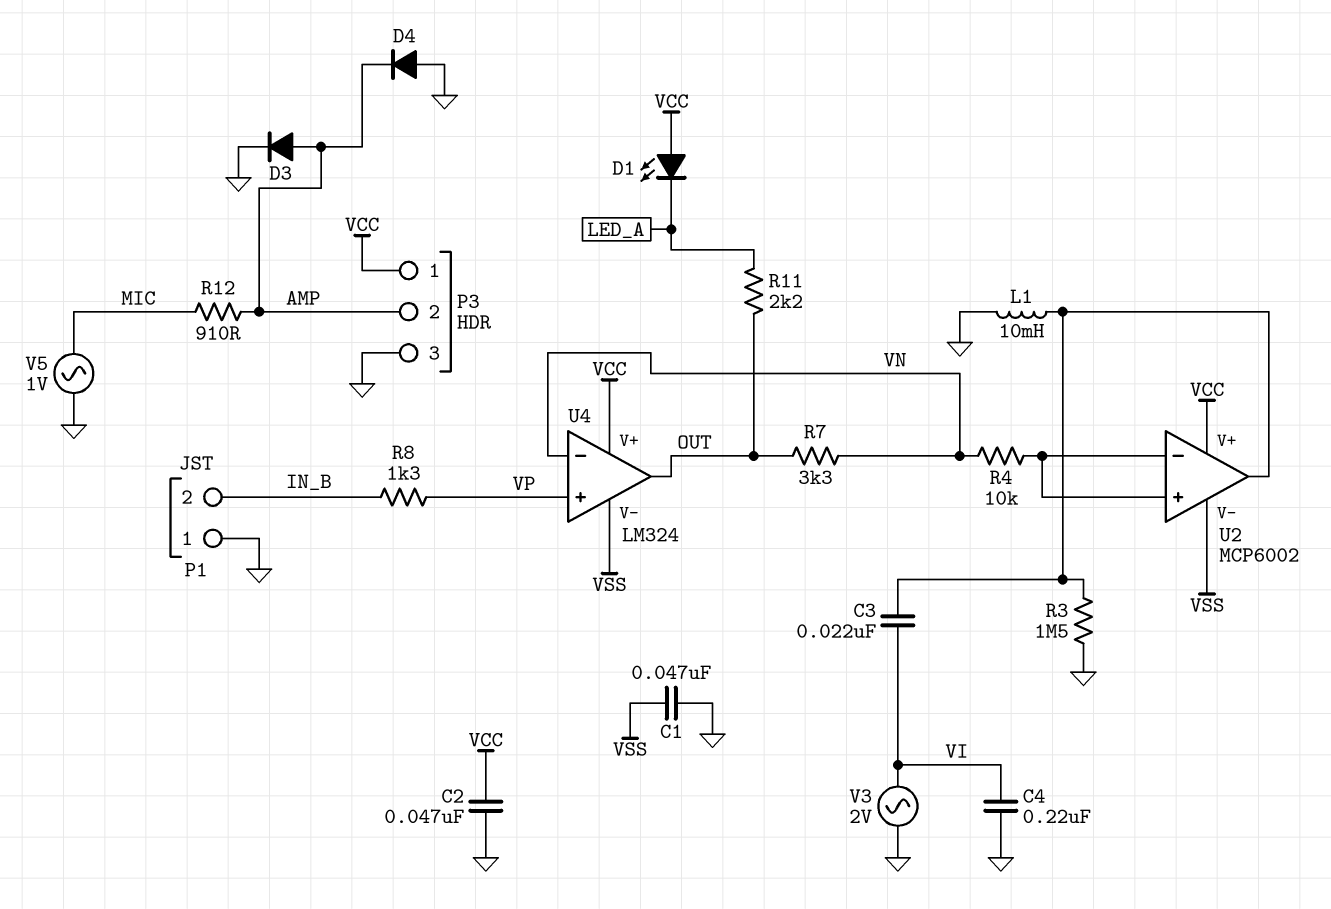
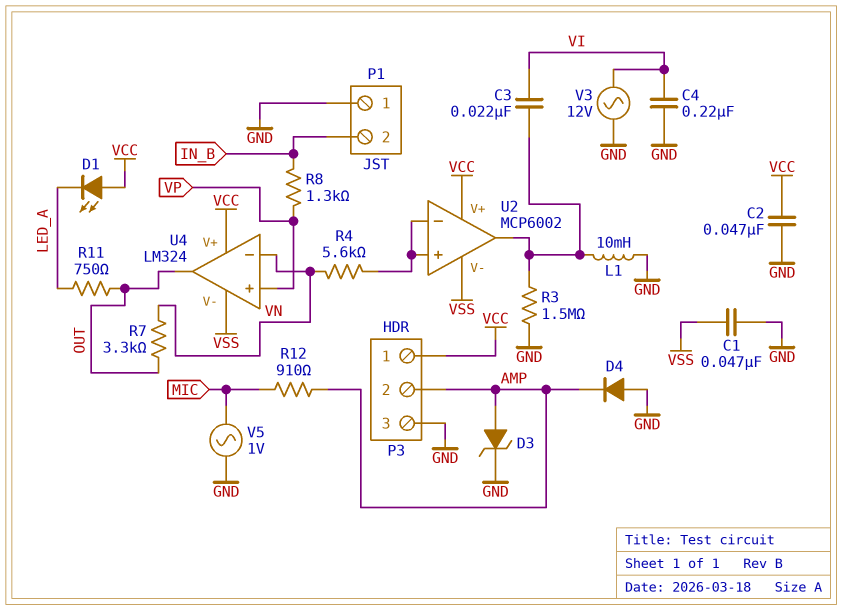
D3: diode (A AMP, K GND) -> zener (A AMP, K GND)
R4: 10k (U2/in+, VN) -> 5.6k (U2/in+, VN)
R11: 2.2k (LED_A, OUT) -> 750 (LED_A, OUT)
V3: AC 2V (GND, VI) -> AC 12V (GND, VI)

